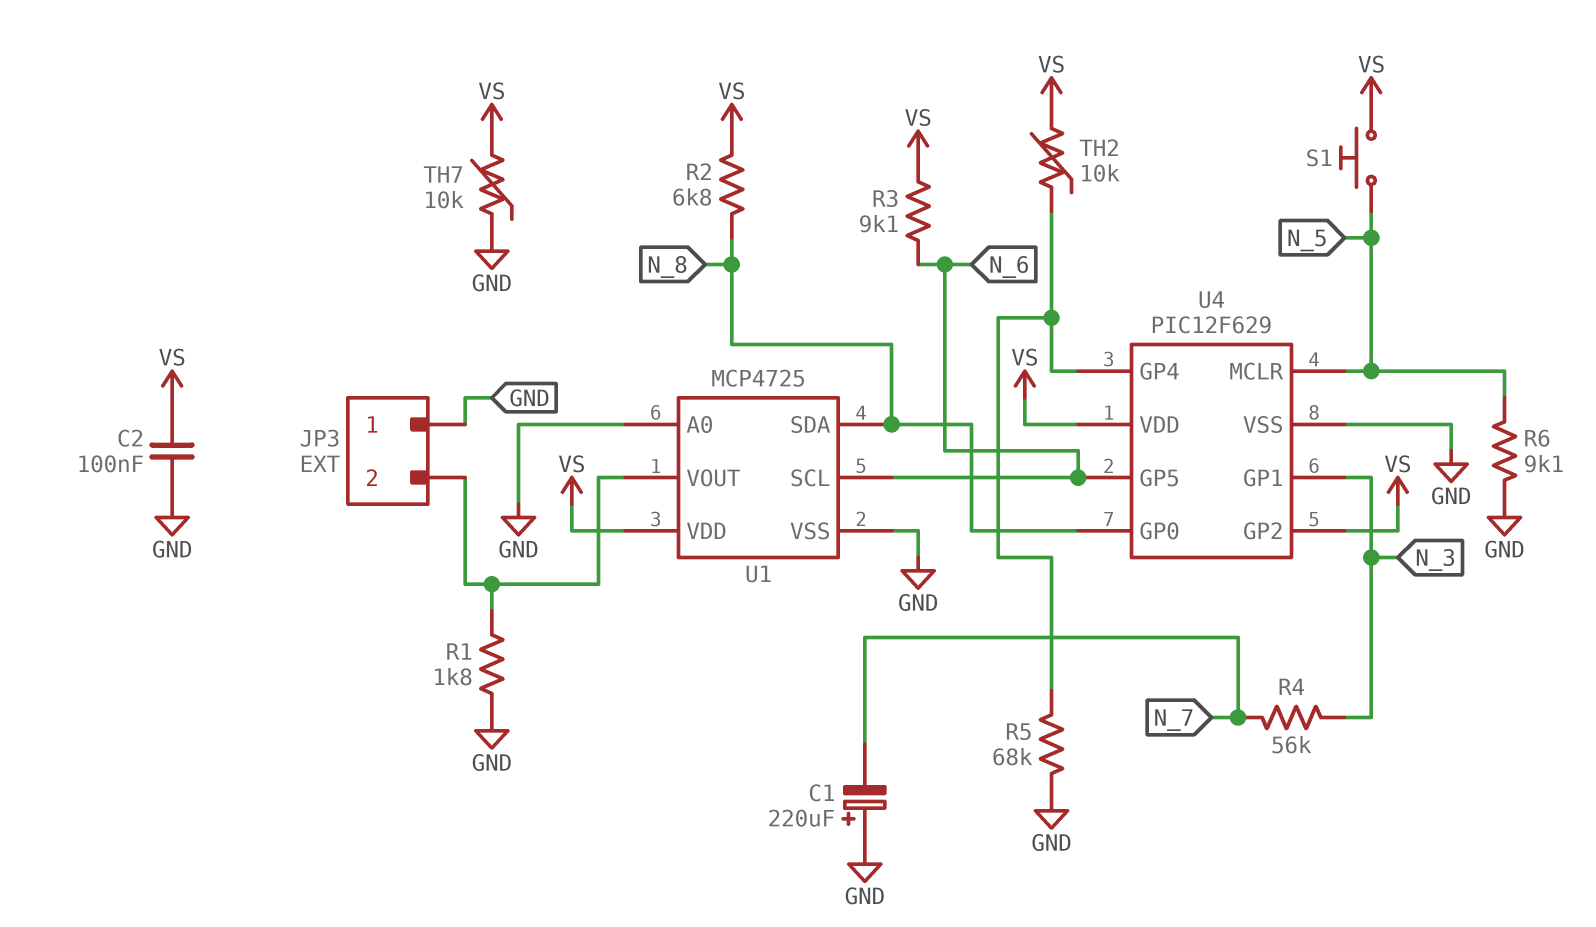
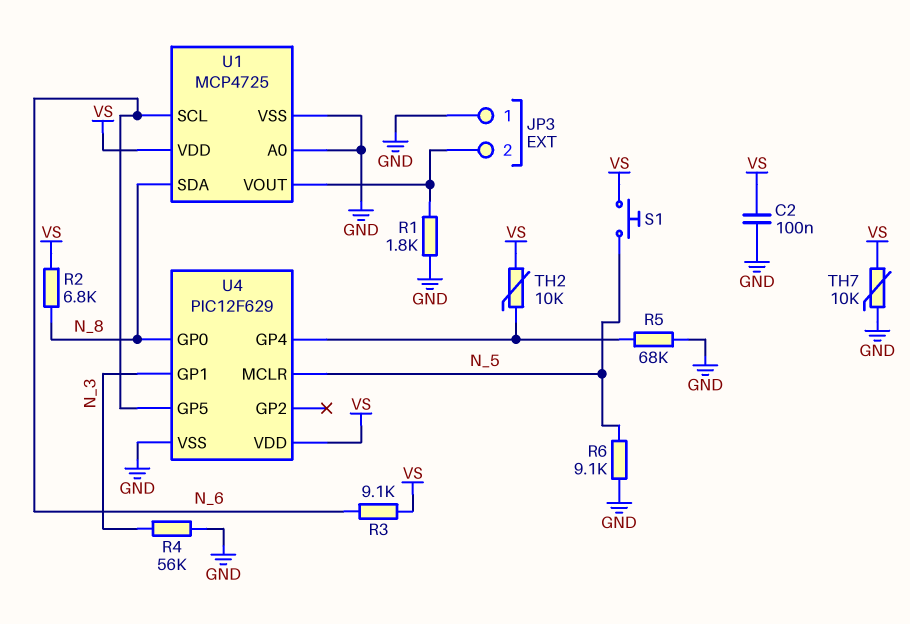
C1: 220uF (plus GND, minus N_7) -> none
R4: 56k (N_3, N_7) -> 56k (GND, N_3)
U4 pin GP2: VS -> none

